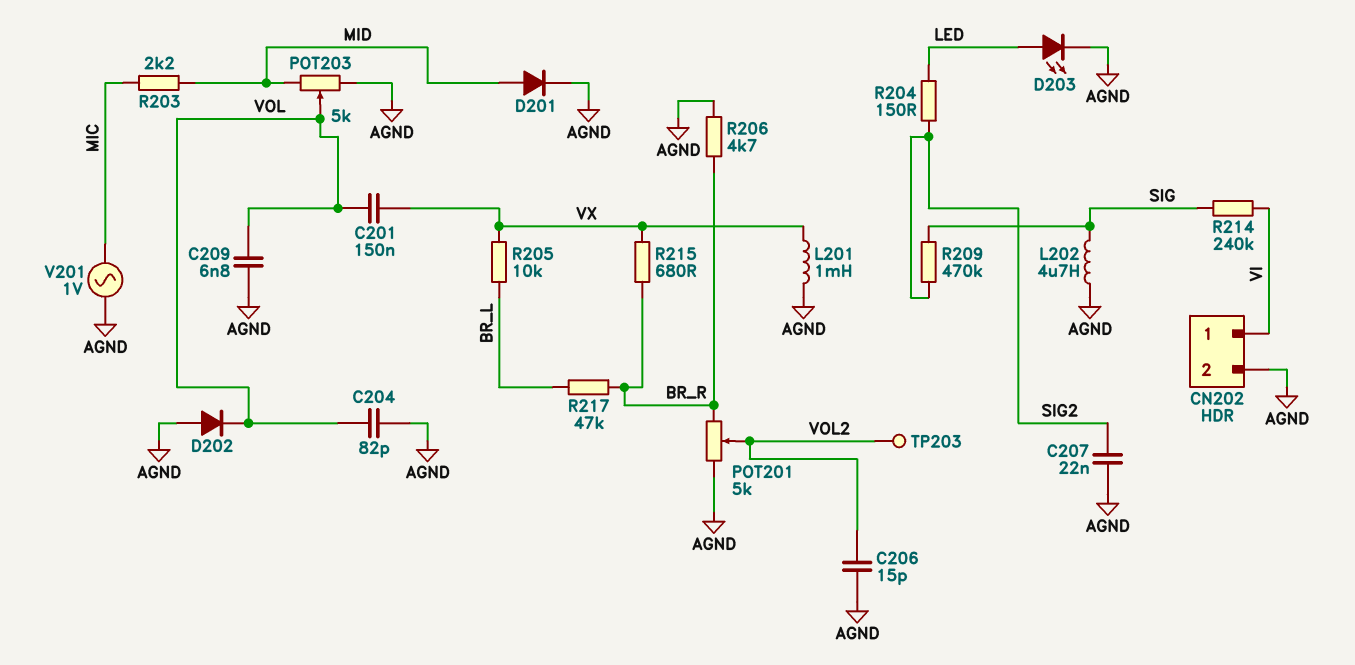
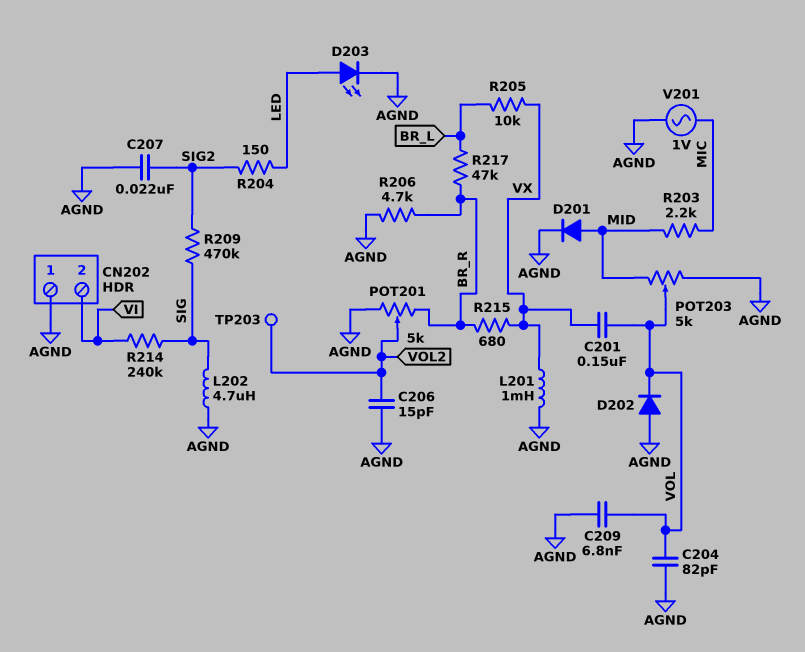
CN202 pin 1: VI -> AGND
CN202 pin 2: AGND -> VI

